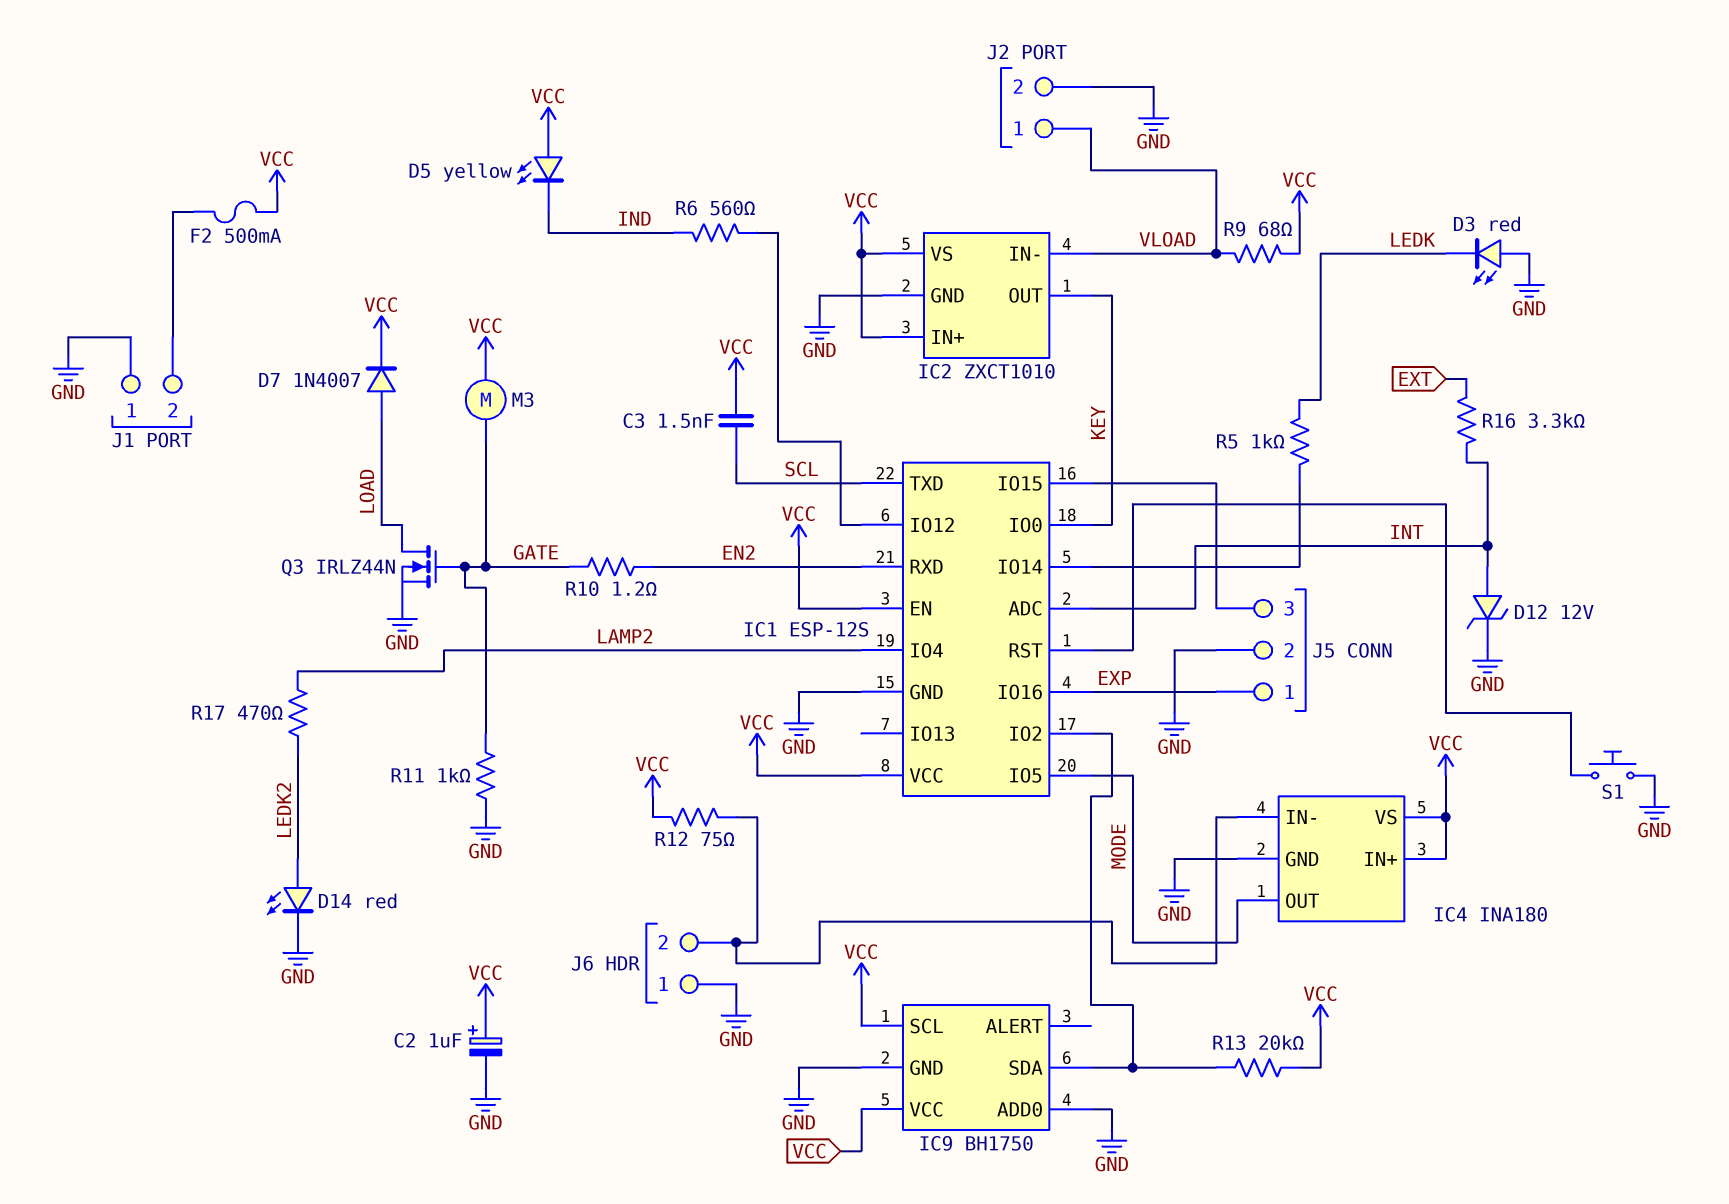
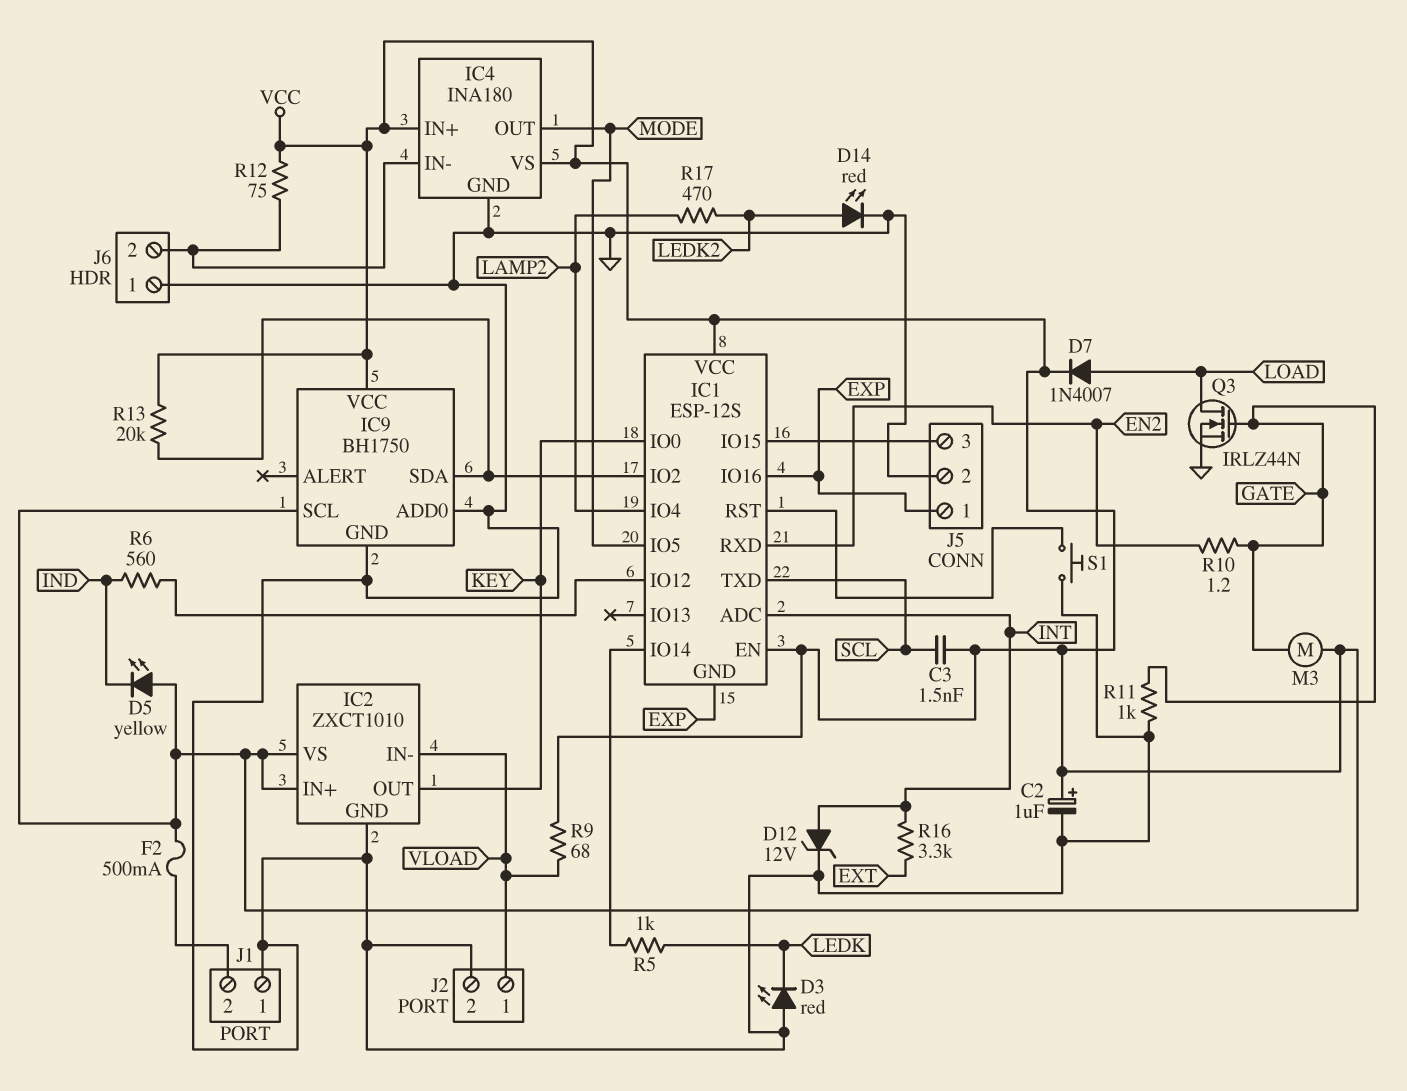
IC1 pin GND: GND -> EXP

